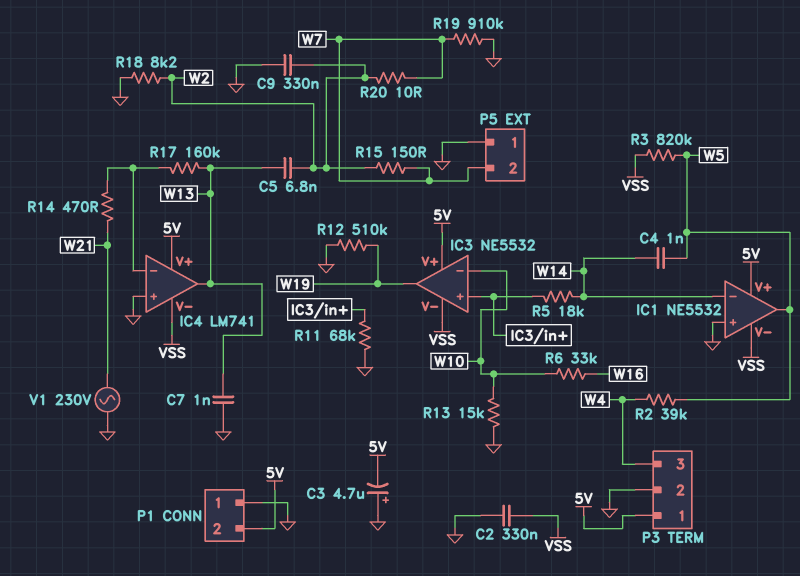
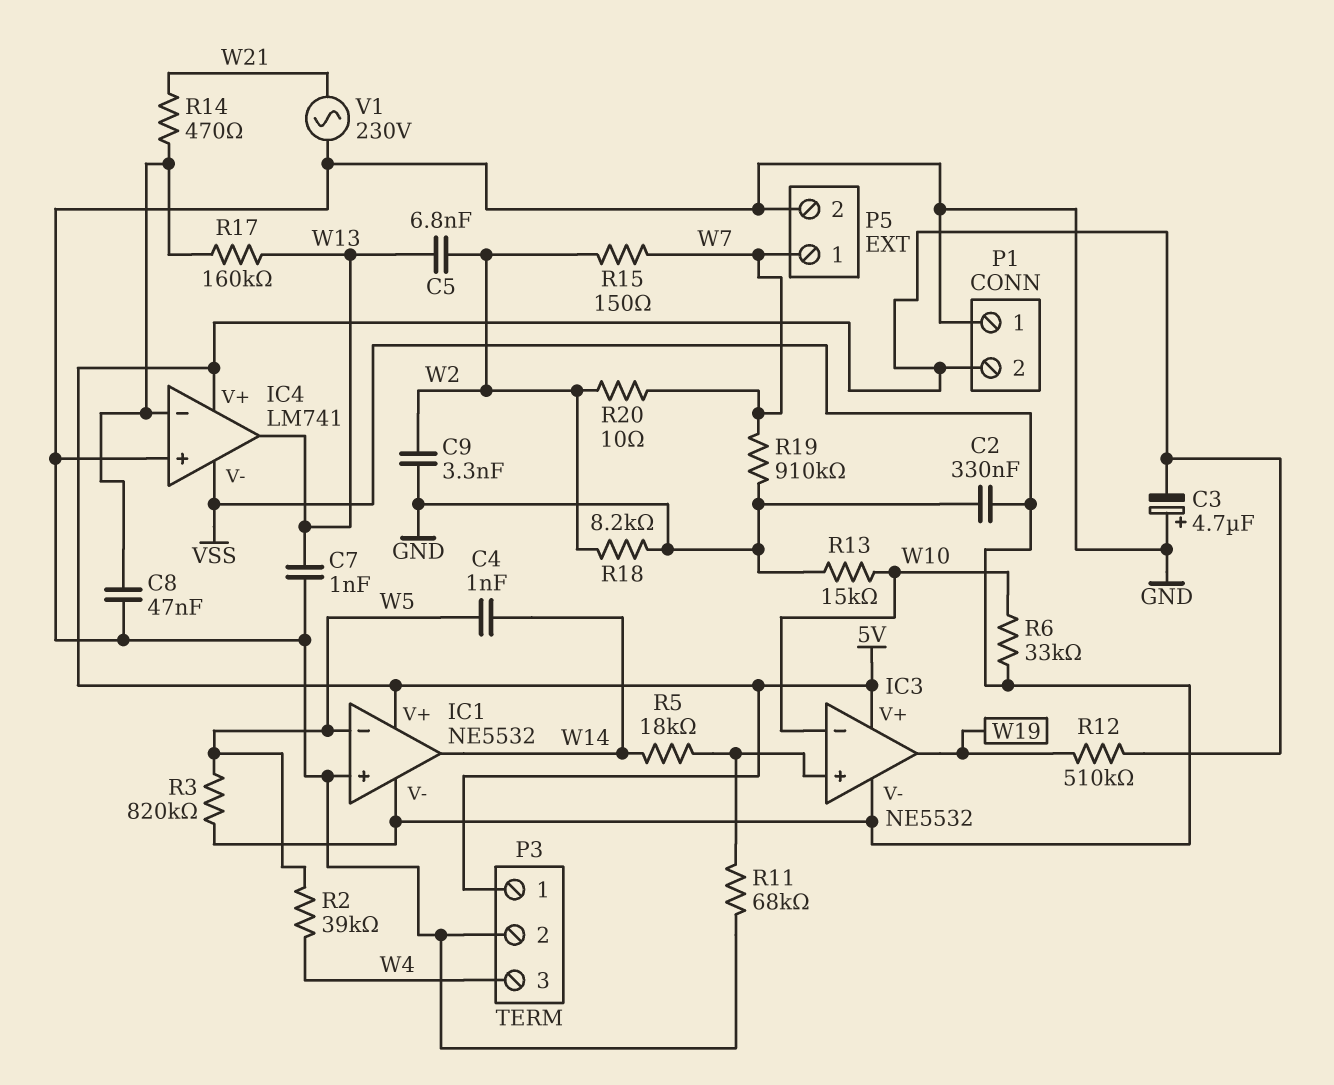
C8: none -> 47nF (GND, IC4/in-)
C9: 330nF (GND, W2) -> 3.3nF (GND, W2)
IC1 pin in-: W14 -> W5
IC1 pin out: W5 -> W14
P5 pin 1: GND -> W7
P5 pin 2: W7 -> GND
R6: 33k (W10, W16) -> 33k (VSS, W10)
R12: 510k (GND, W19) -> 510k (5V, W19)

